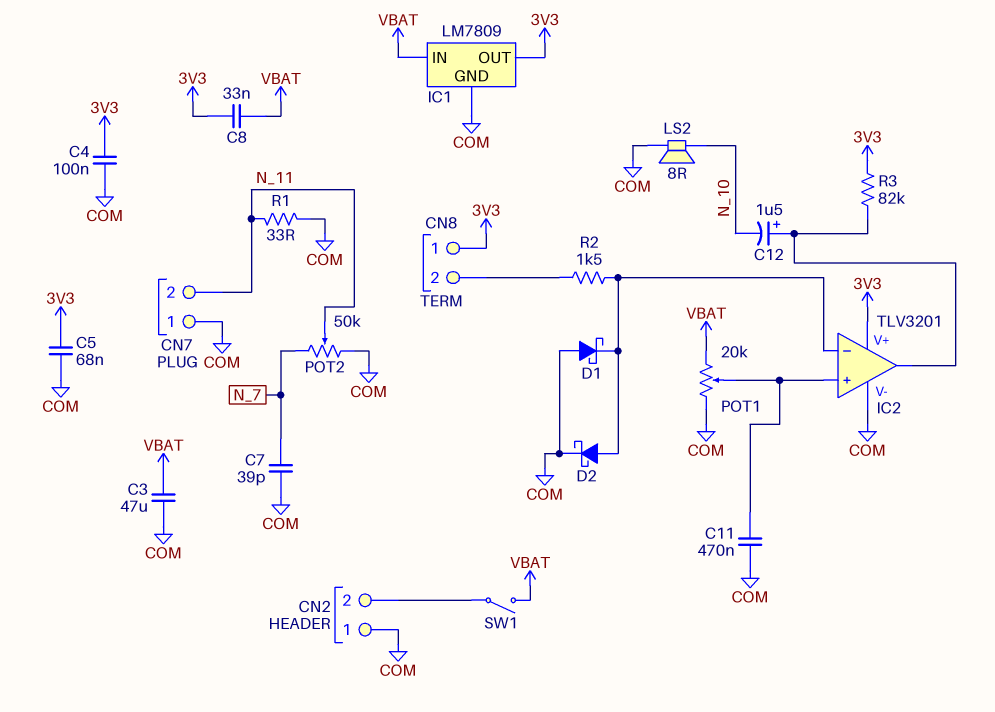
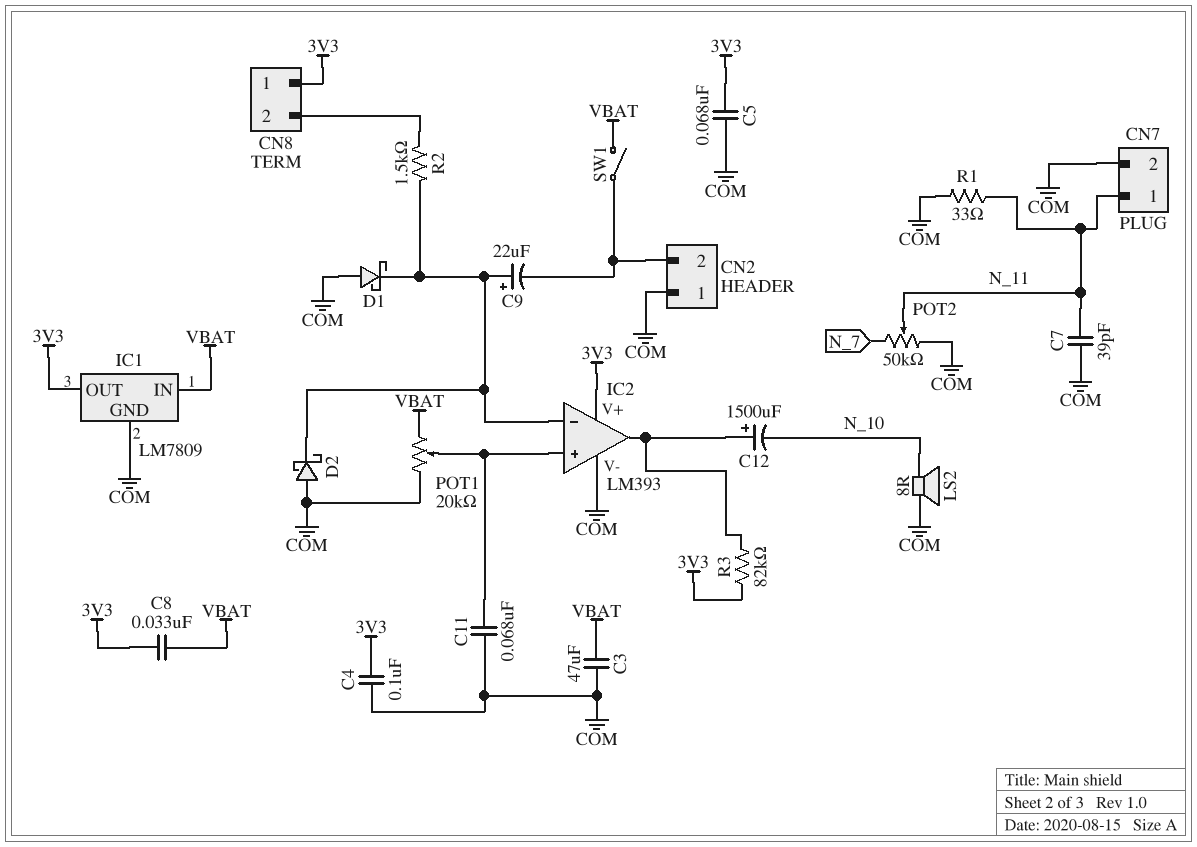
C7: 39pF (COM, N_7) -> 39pF (COM, N_11)
C9: none -> 22uF (plus IC2/in-, minus CN2/2)
C11: 470nF (COM, IC2/in+) -> 68nF (COM, IC2/in+)
C12: 1.5uF (plus IC2/out, minus N_10) -> 1500uF (plus IC2/out, minus N_10)
CN7 pin 1: COM -> N_11
CN7 pin 2: N_11 -> COM
D2: schottky (A IC2/in-, K COM) -> schottky (A COM, K IC2/in-)
IC2: TLV3201 -> LM393

